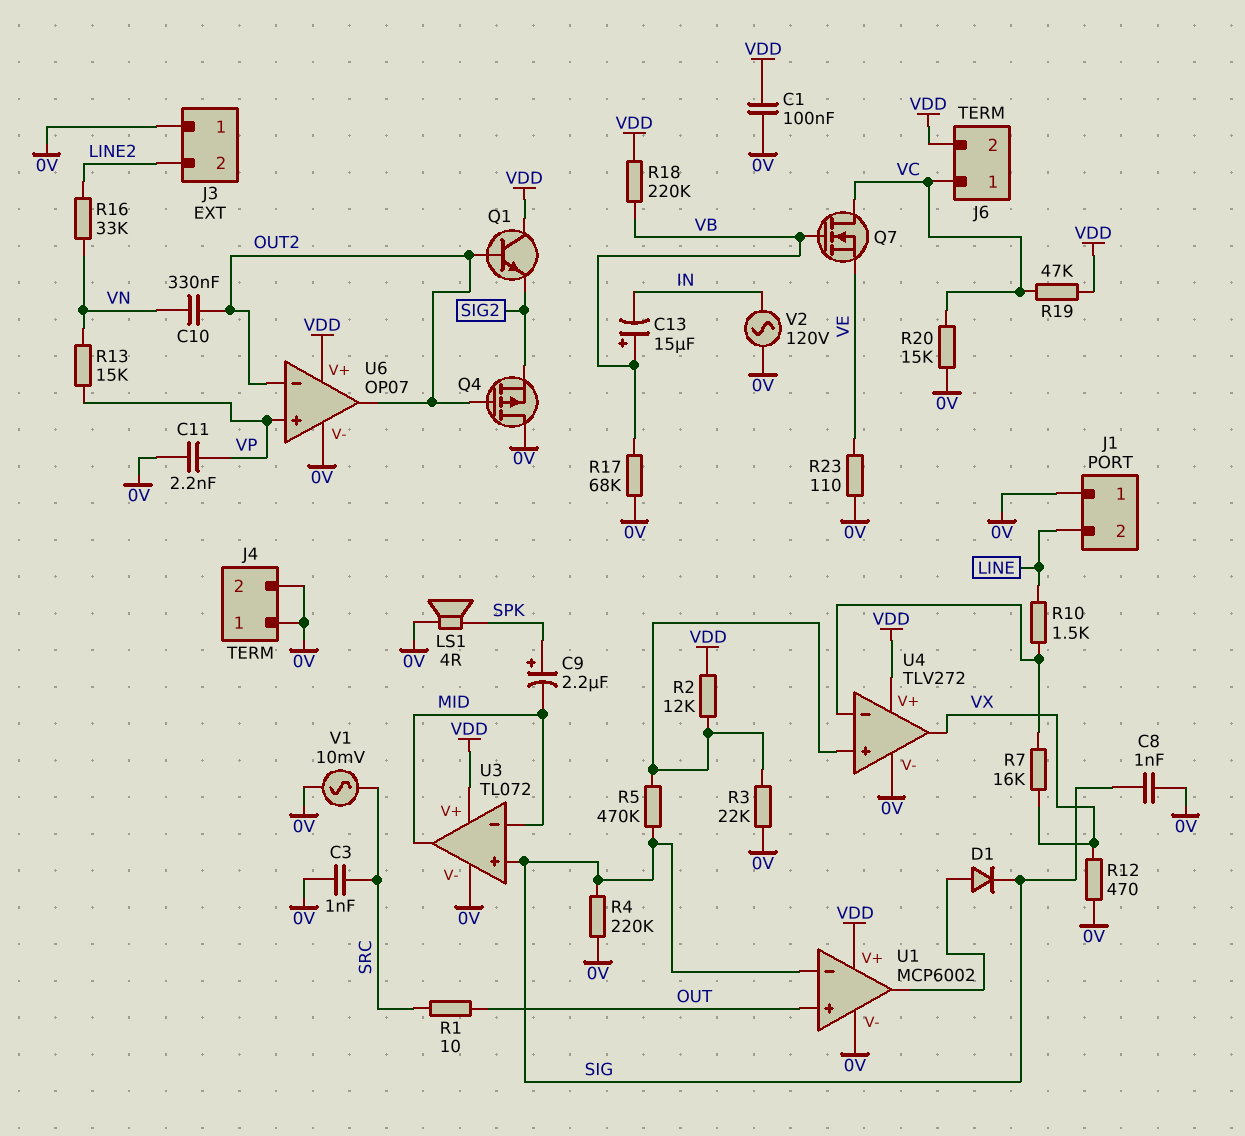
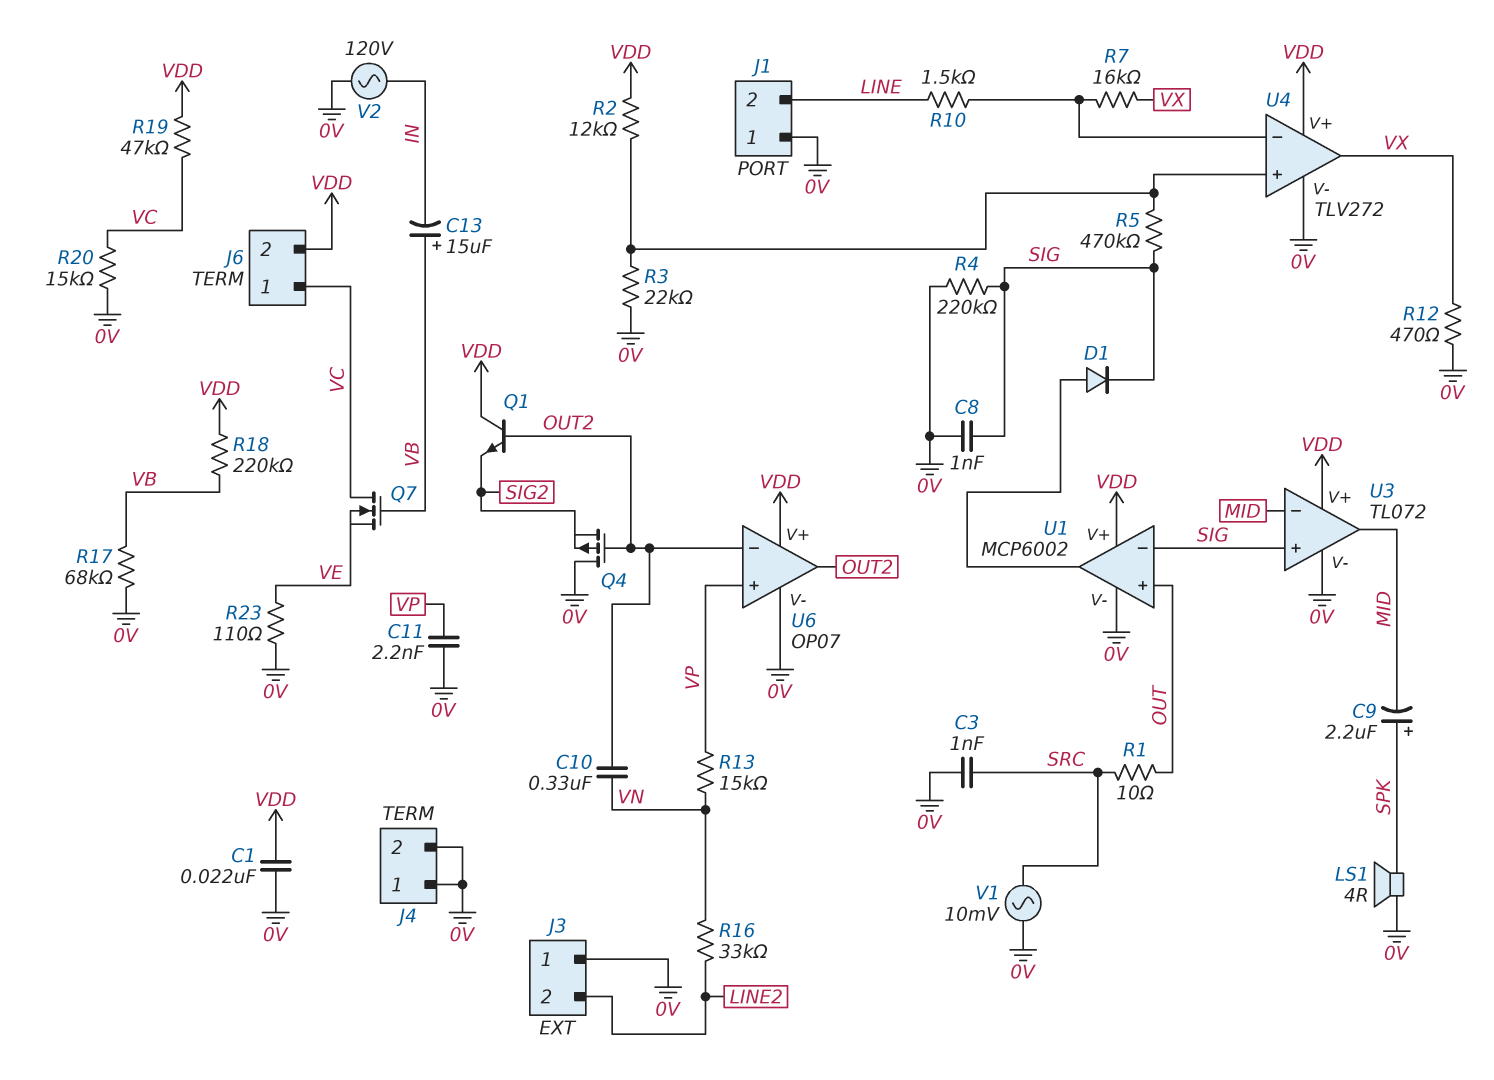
C1: 100nF (0V, VDD) -> 22nF (0V, VDD)

